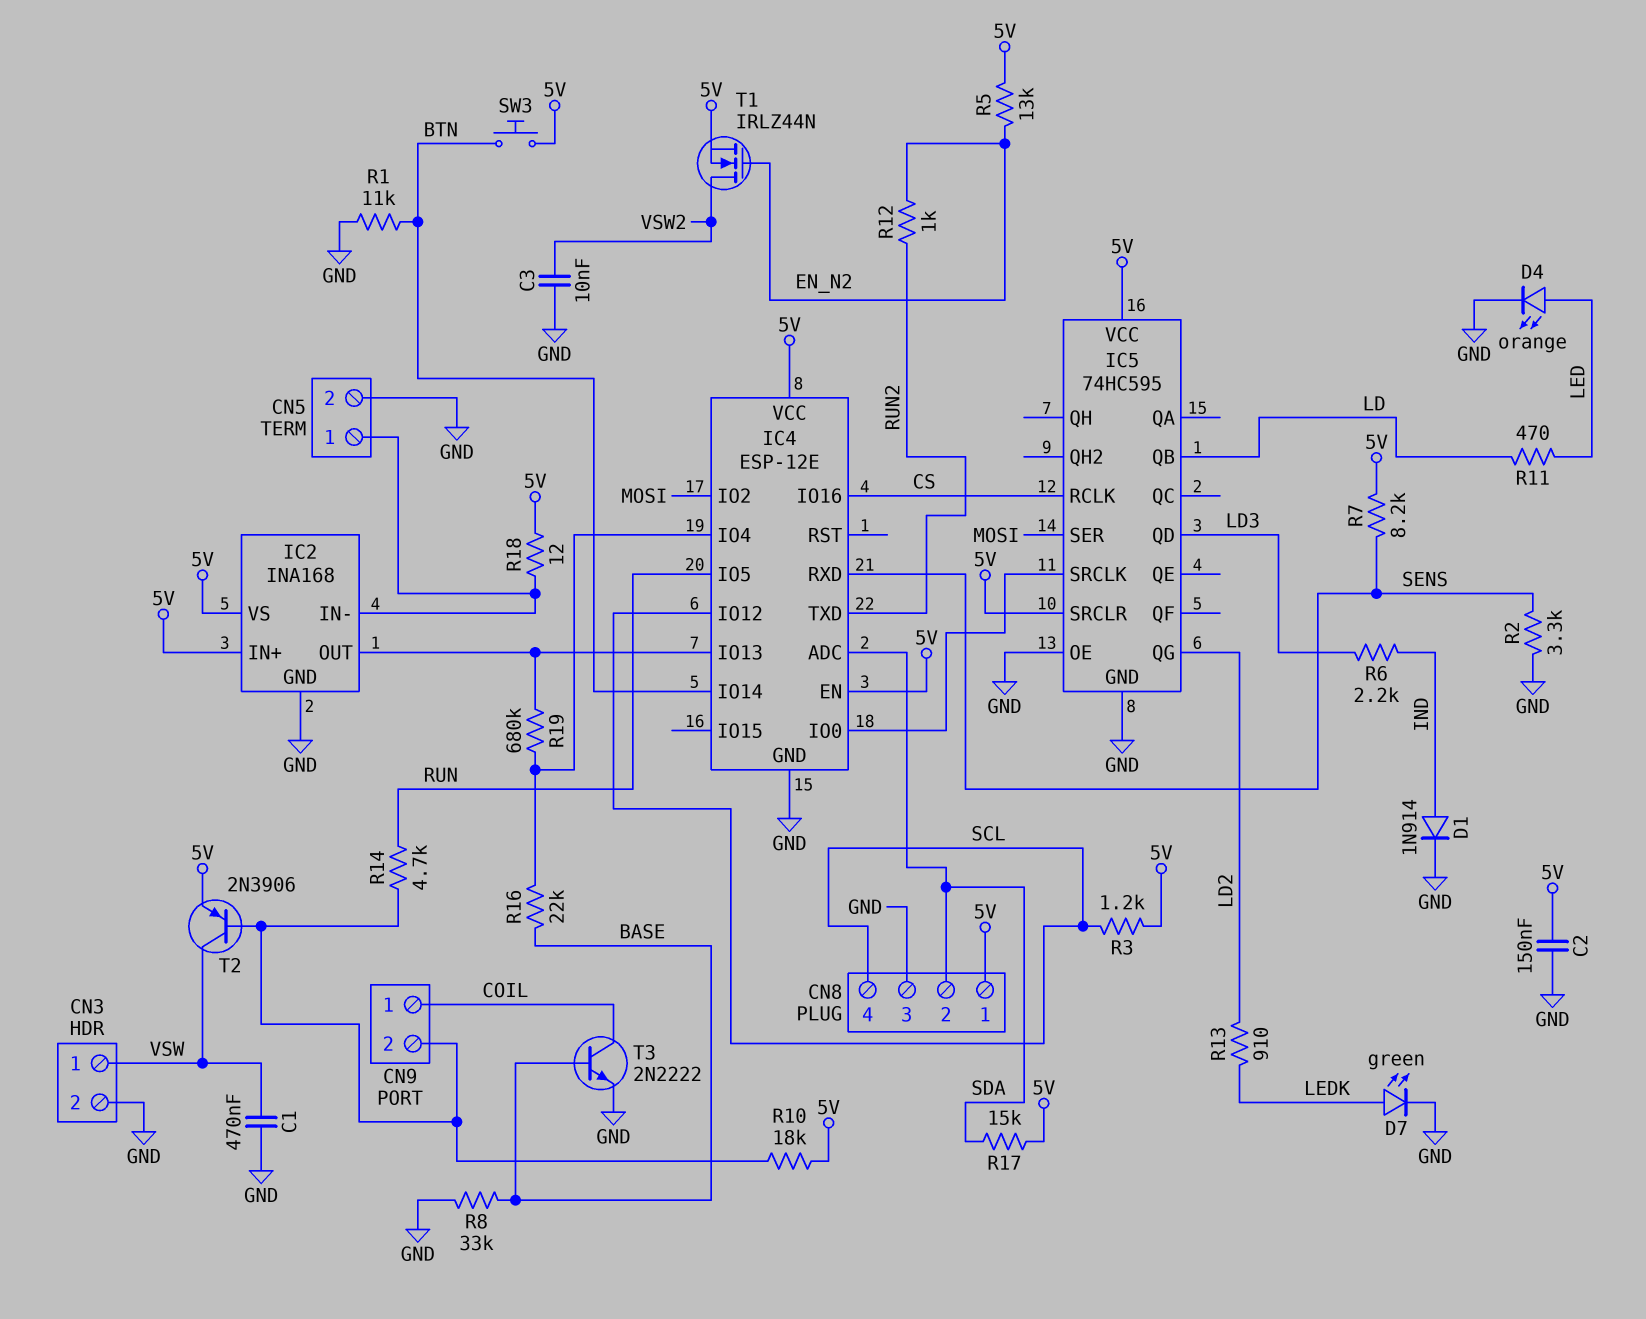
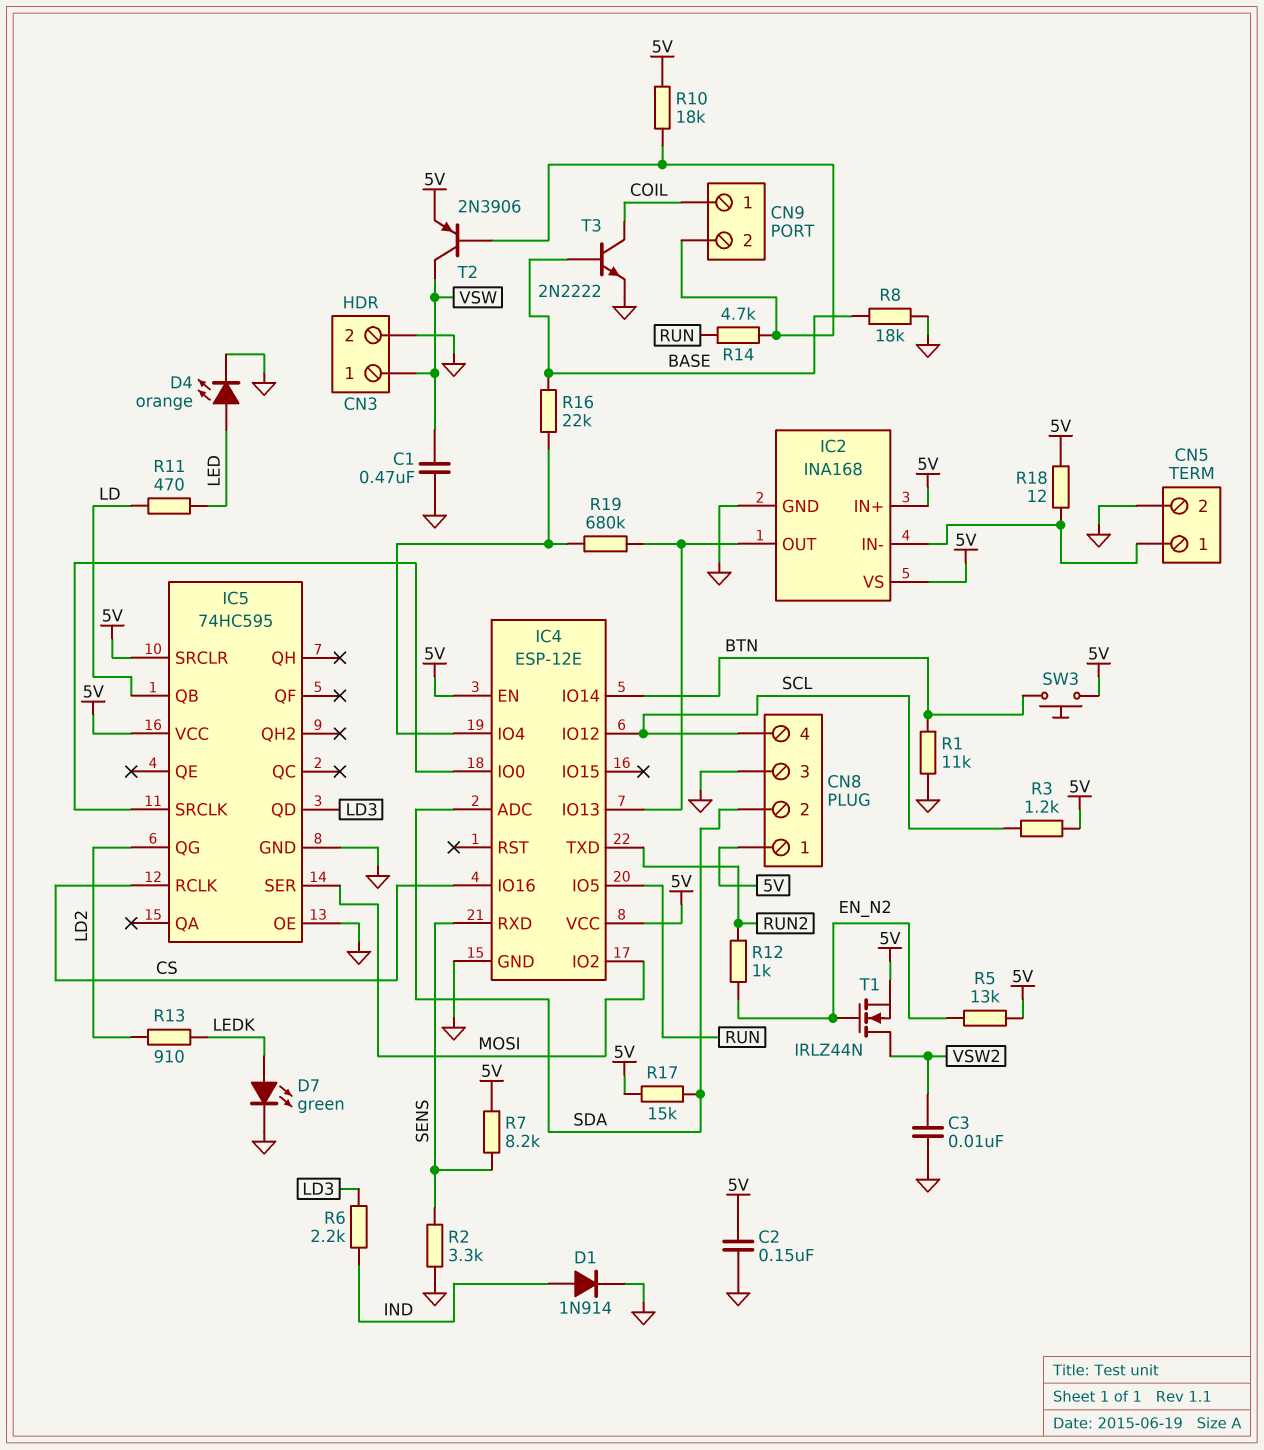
R8: 33k (BASE, GND) -> 18k (BASE, GND)

